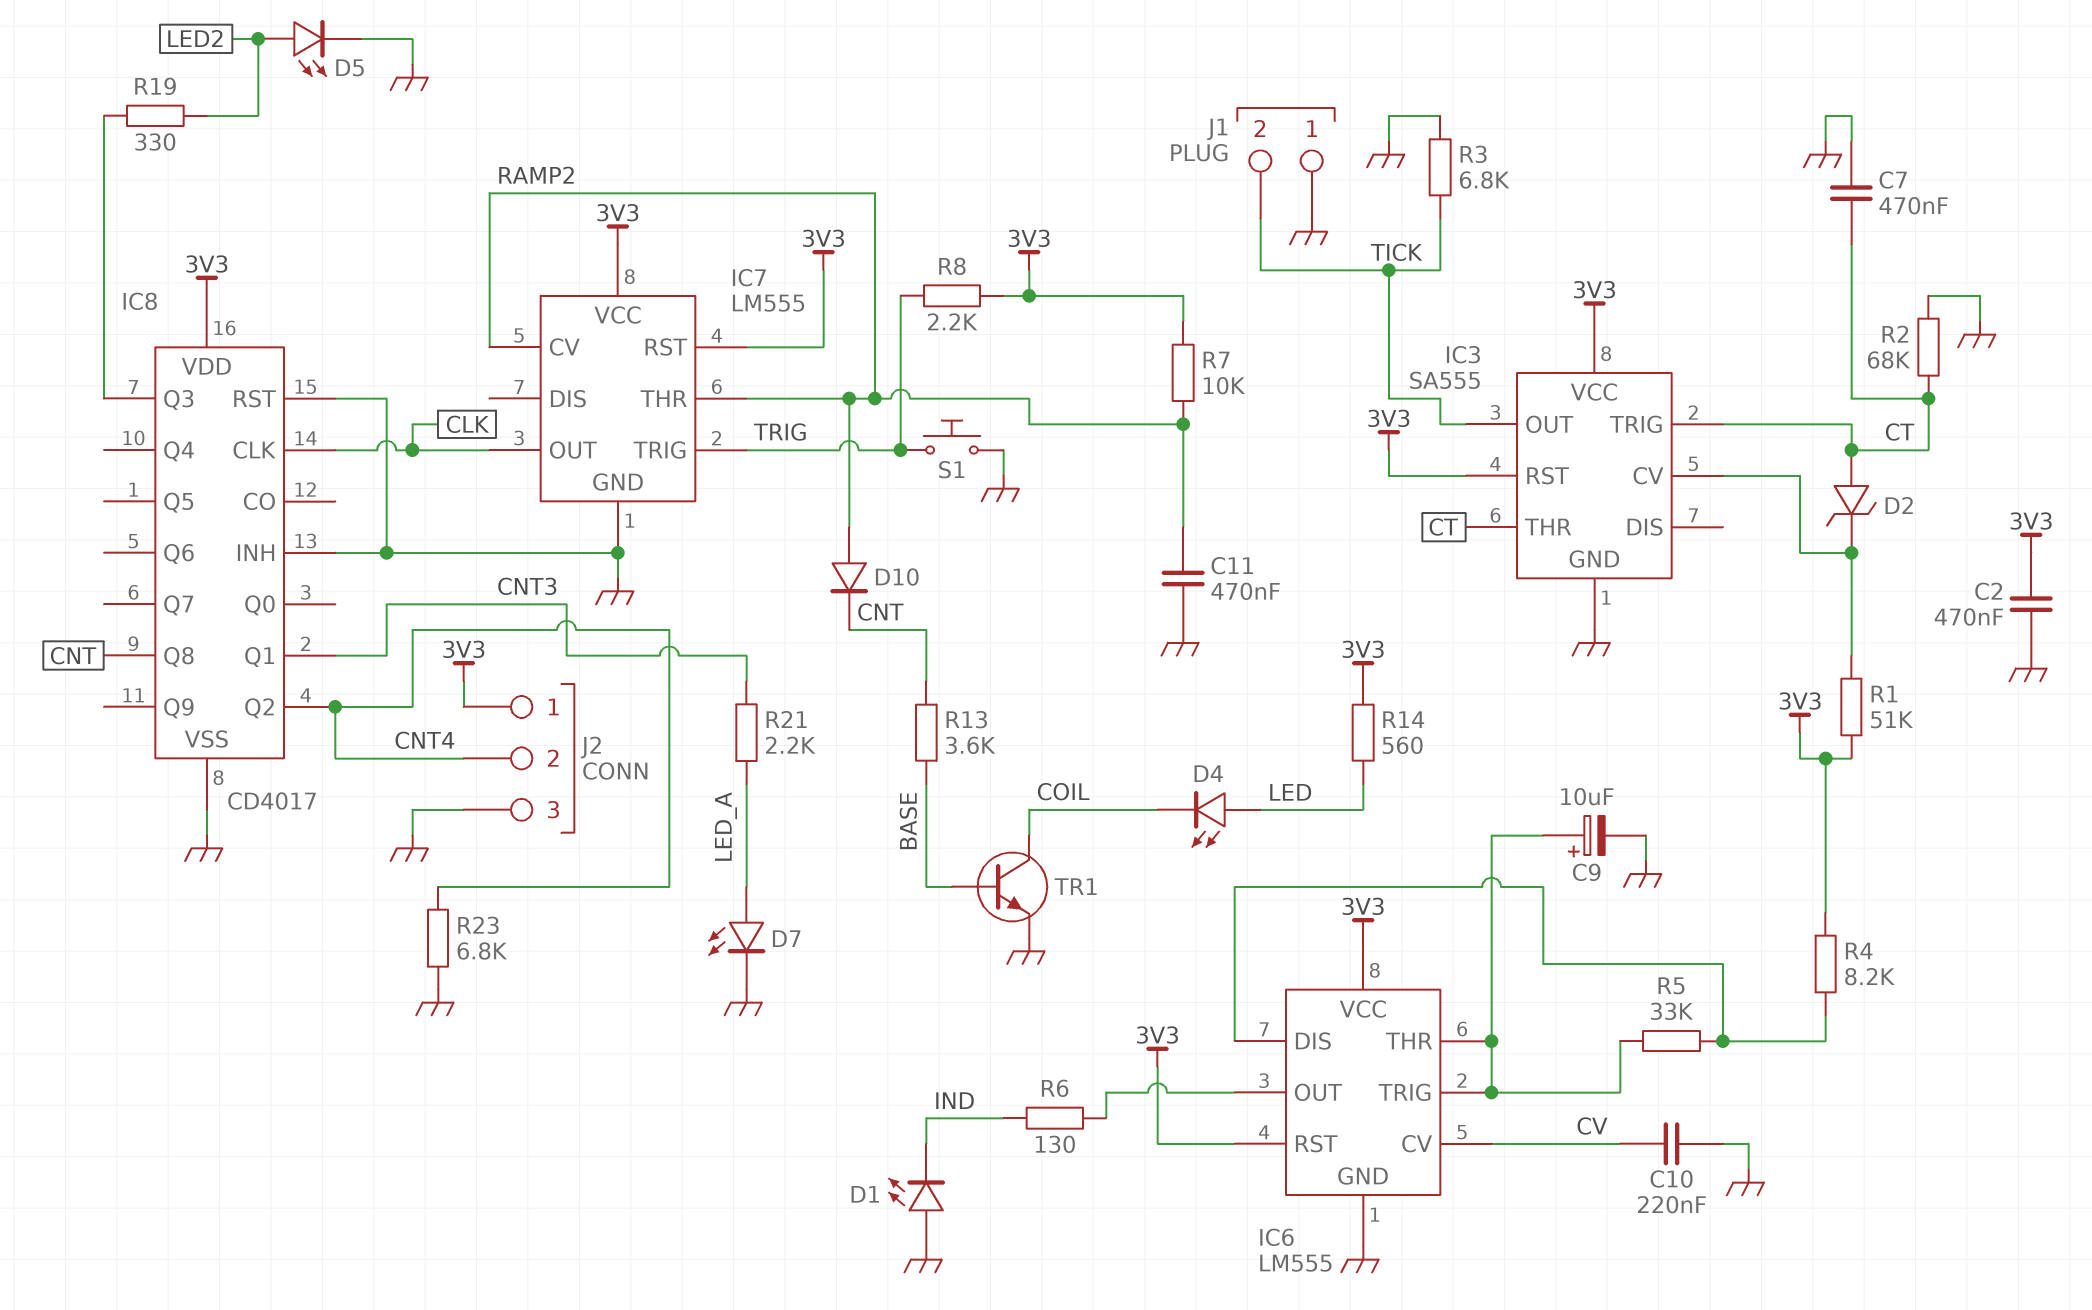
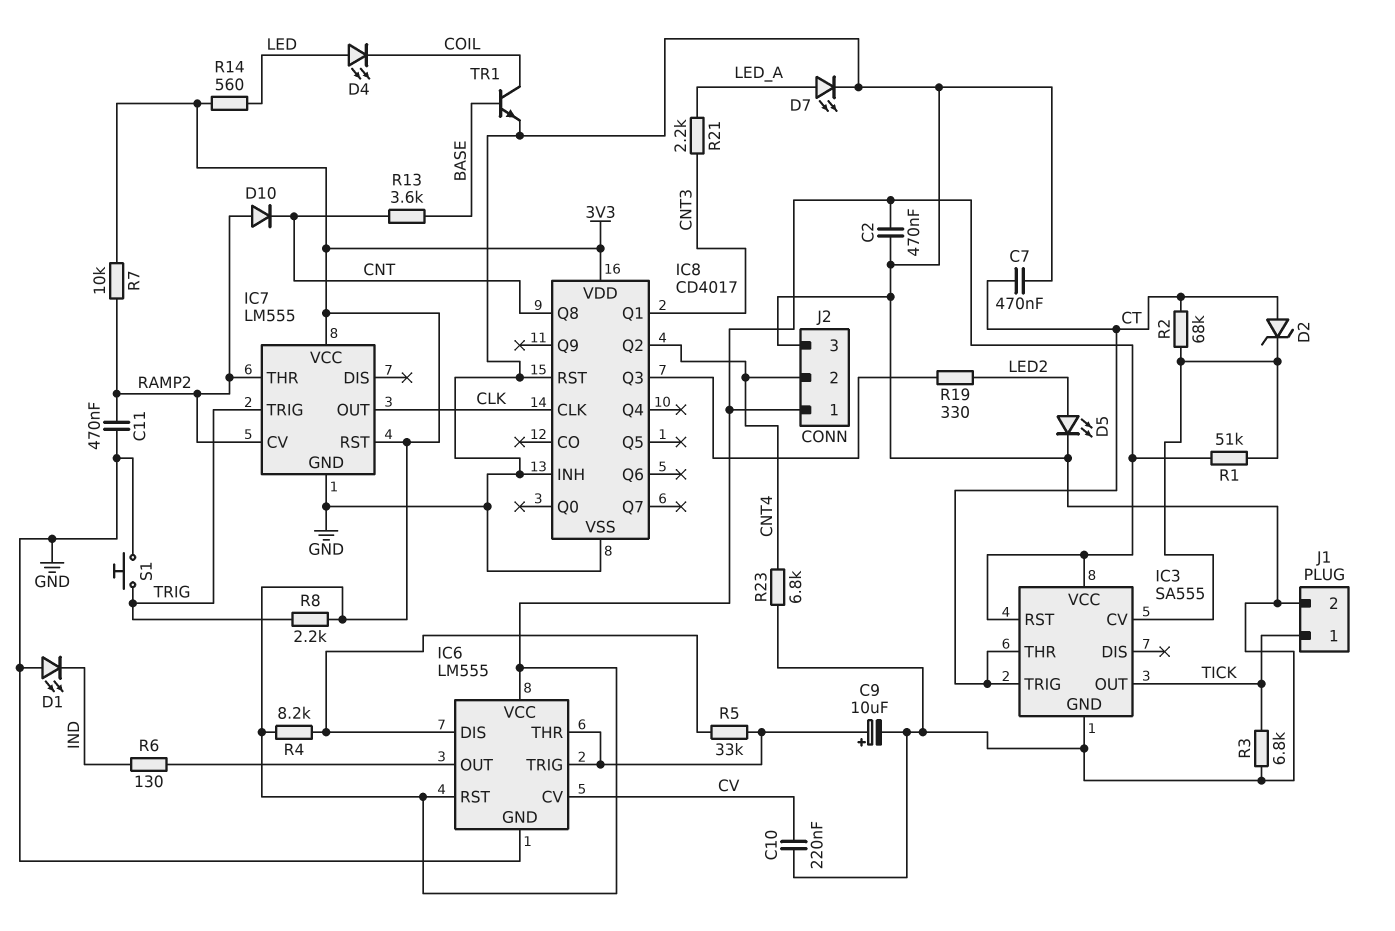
J1 pin 1: GND -> TICK
J1 pin 2: TICK -> GND
R2: 68k (CT, GND) -> 68k (CT, IC3/CV)

